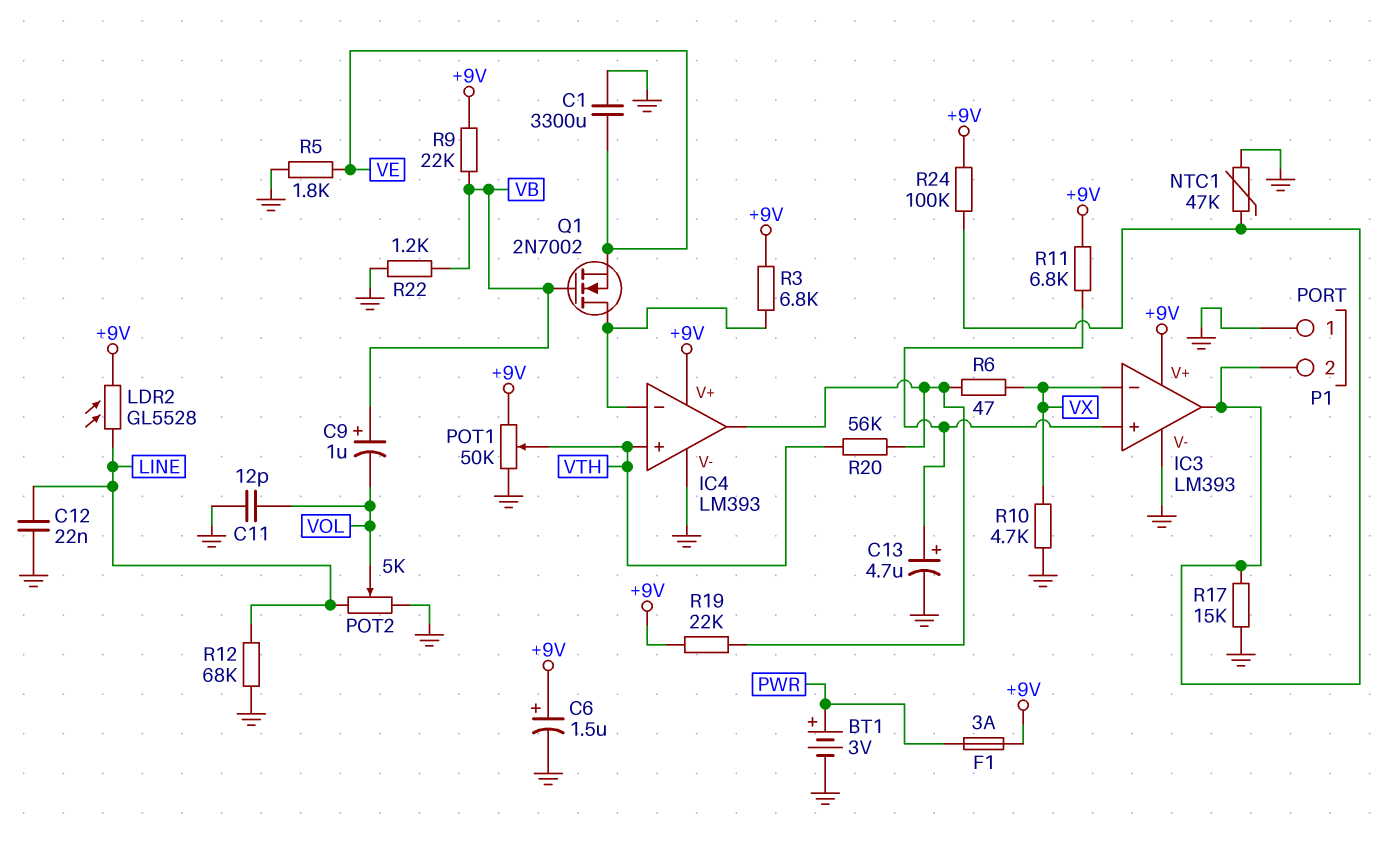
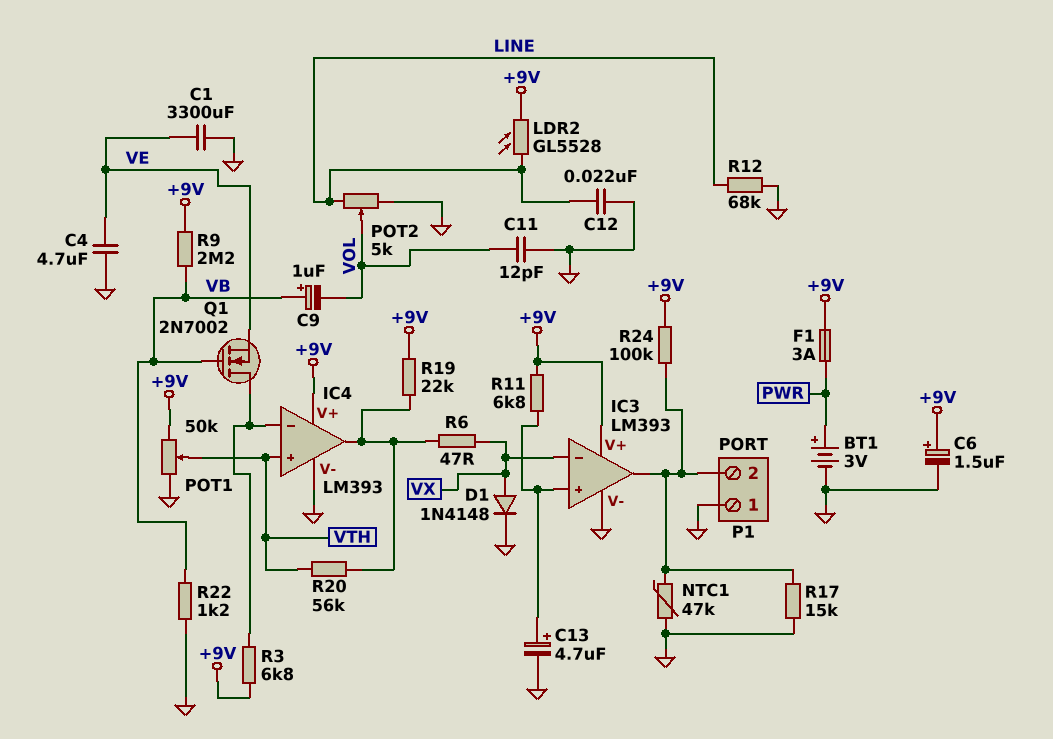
C4: none -> 4.7uF (GND, VE)
D1: none -> diode 1N4148 (A VX, K GND)
R5: 1.8k (GND, VE) -> none
R9: 22k (+9V, VB) -> 2.2M (+9V, VB)
R10: 4.7k (GND, VX) -> none

